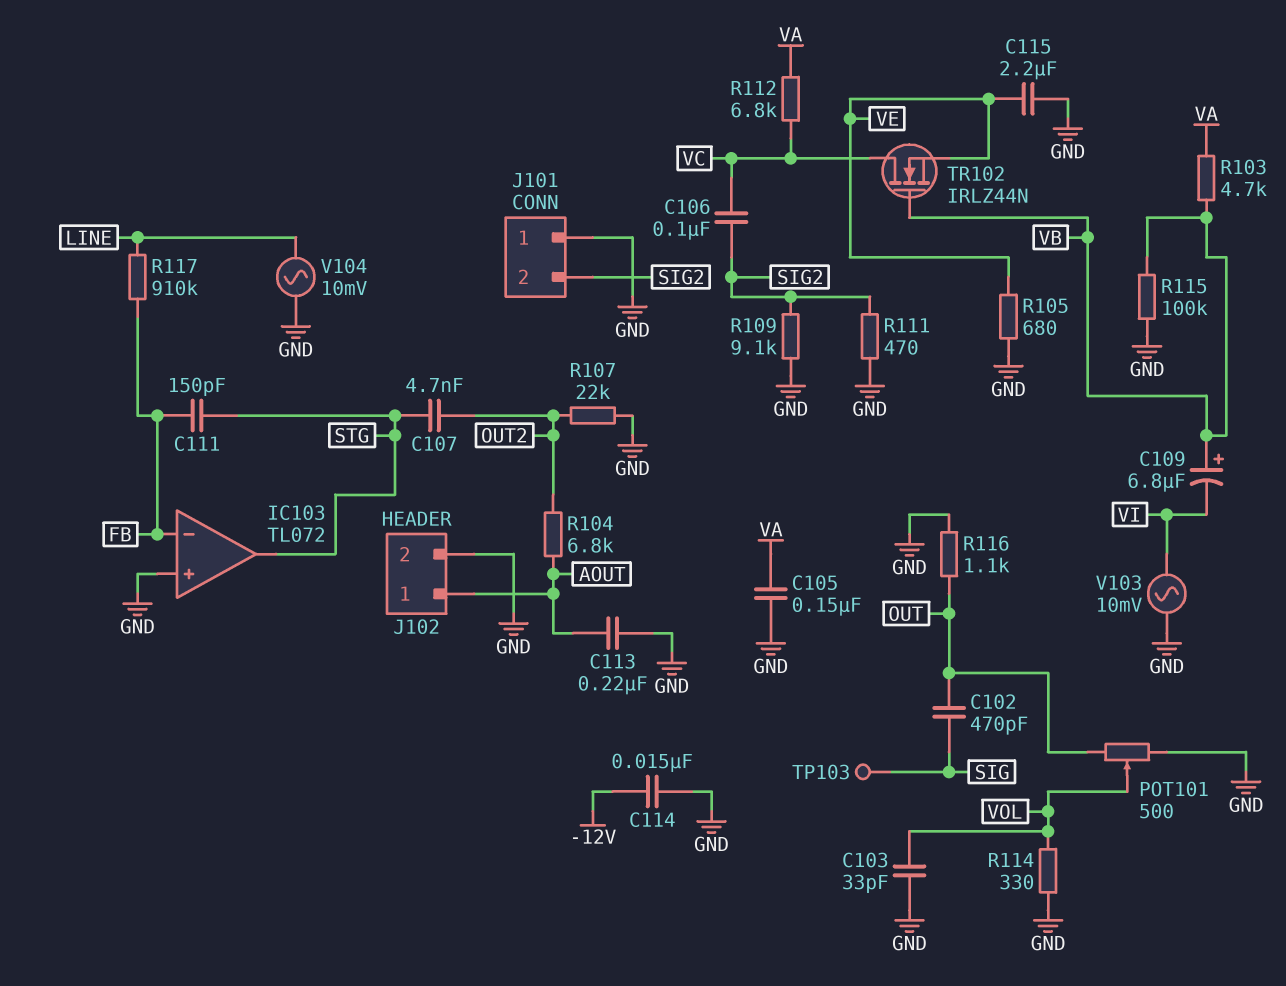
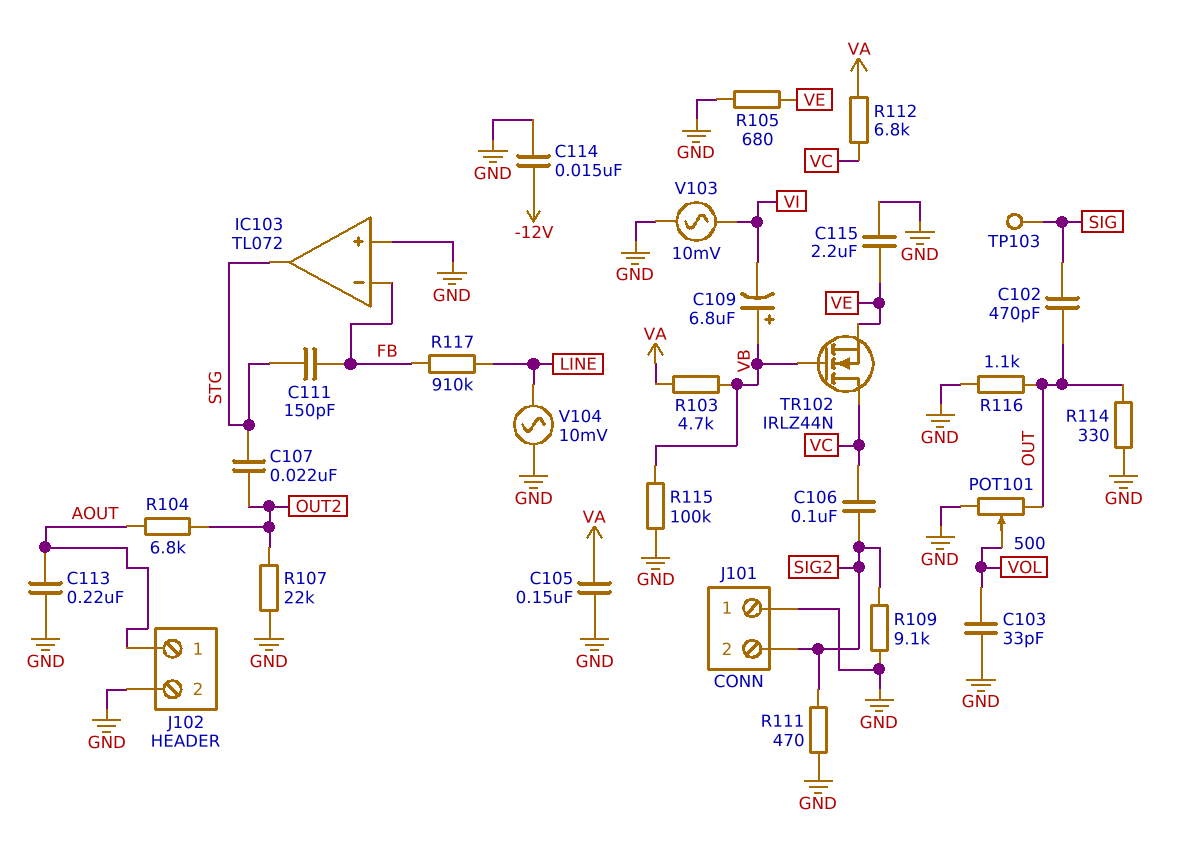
C107: 4.7nF (OUT2, STG) -> 22nF (OUT2, STG)
R114: 330 (GND, VOL) -> 330 (GND, OUT)

